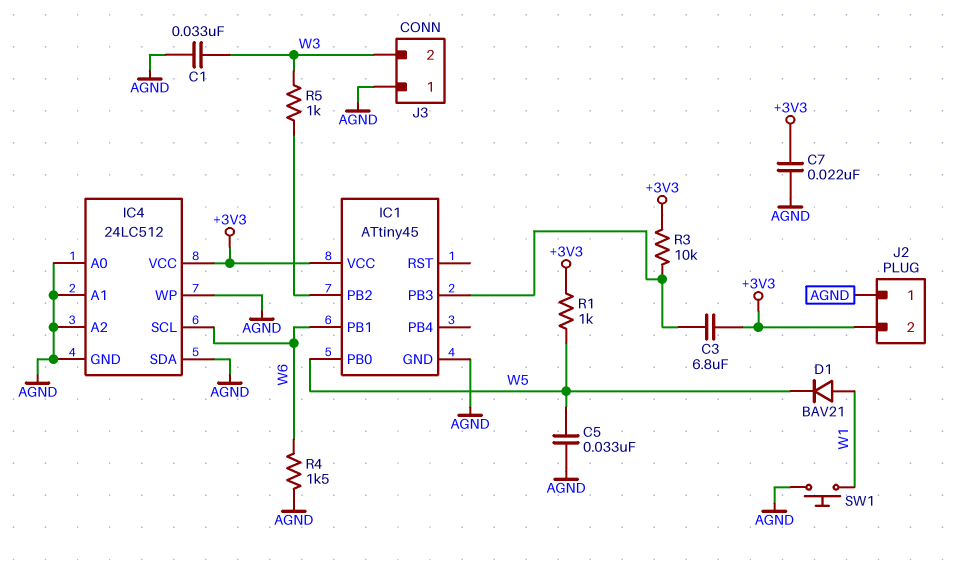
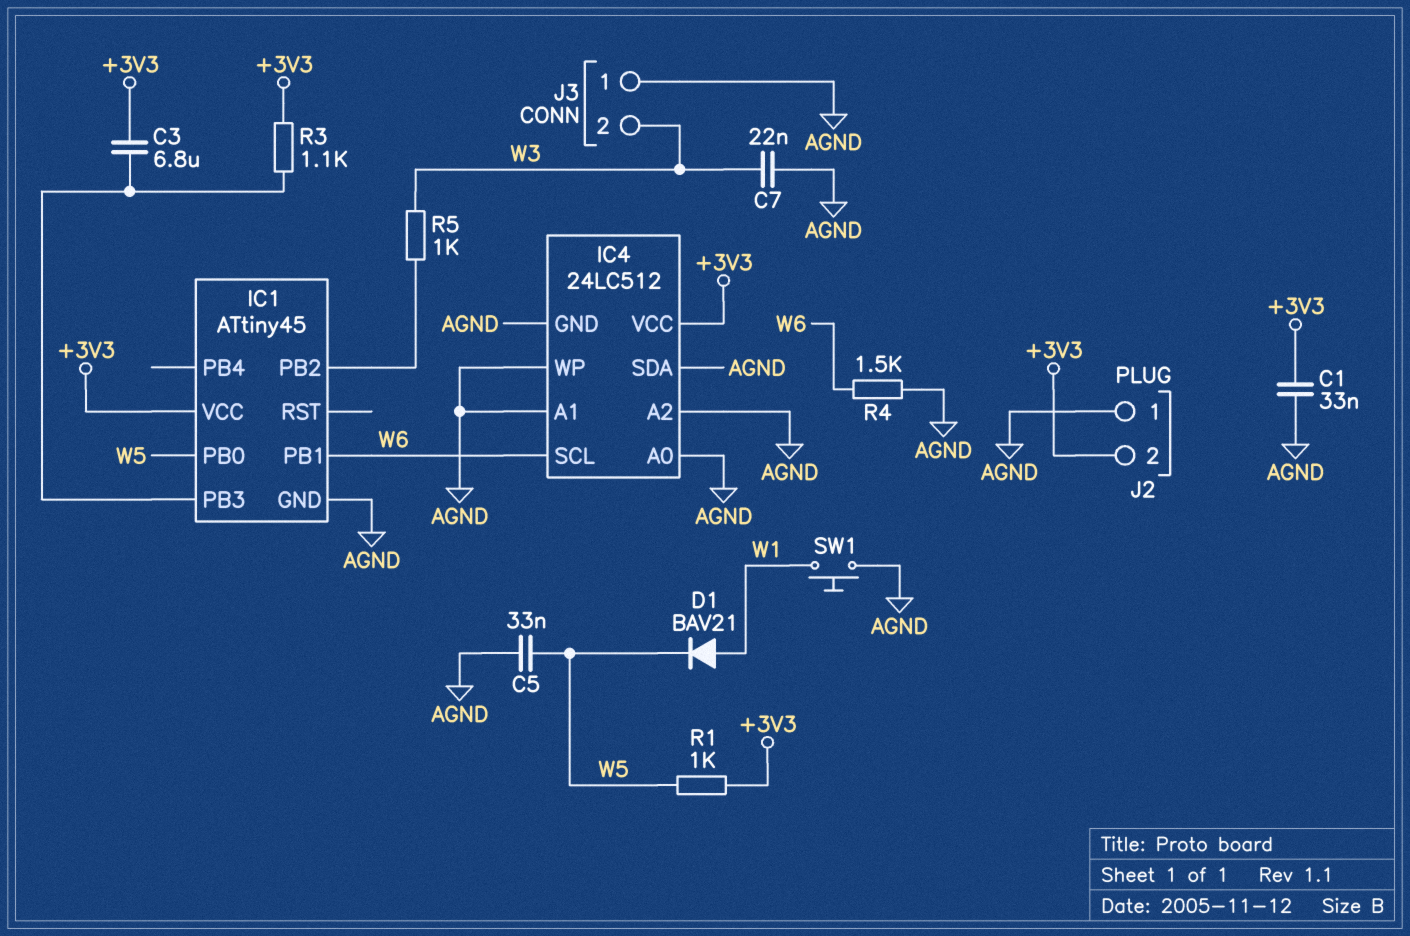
C1: 33nF (AGND, W3) -> 33nF (+3V3, AGND)
C7: 22nF (+3V3, AGND) -> 22nF (AGND, W3)
R3: 10k (+3V3, IC1/PB3) -> 1.1k (+3V3, IC1/PB3)

